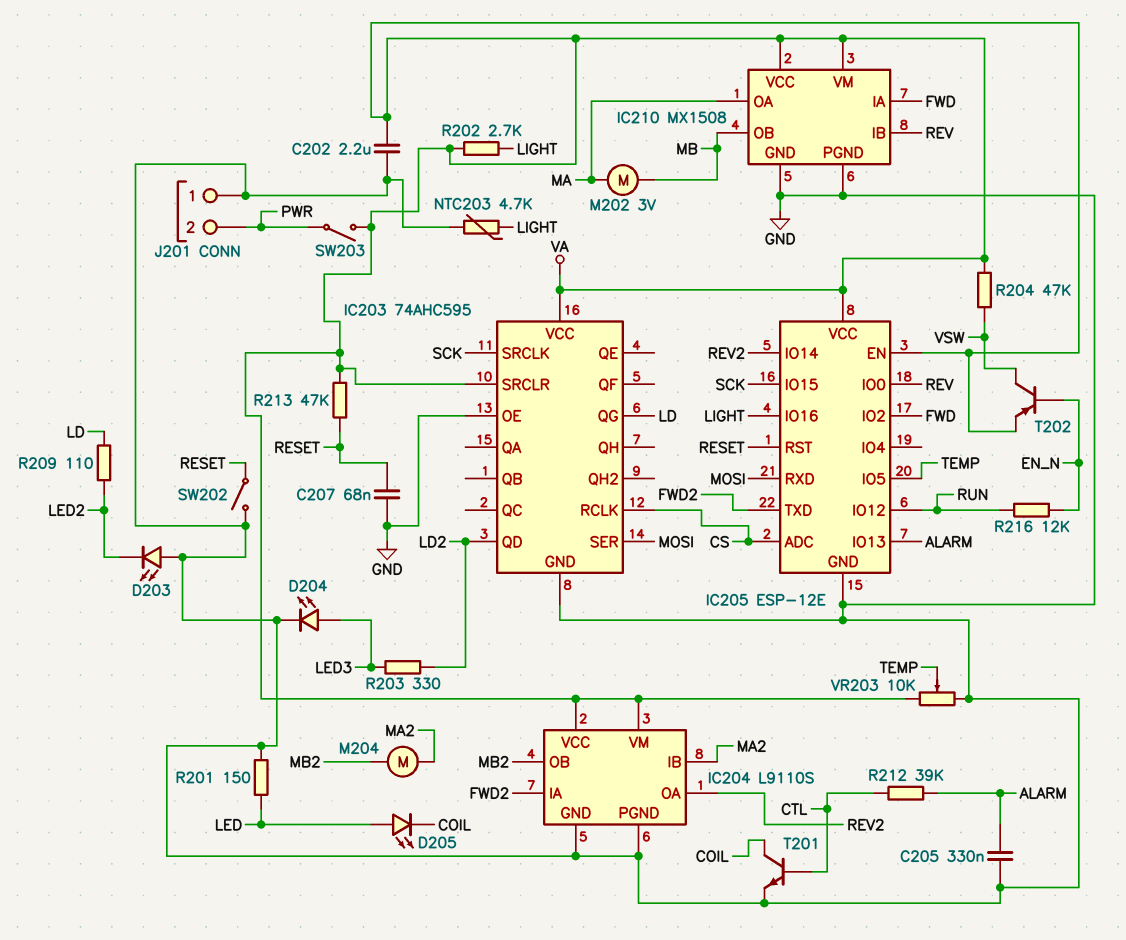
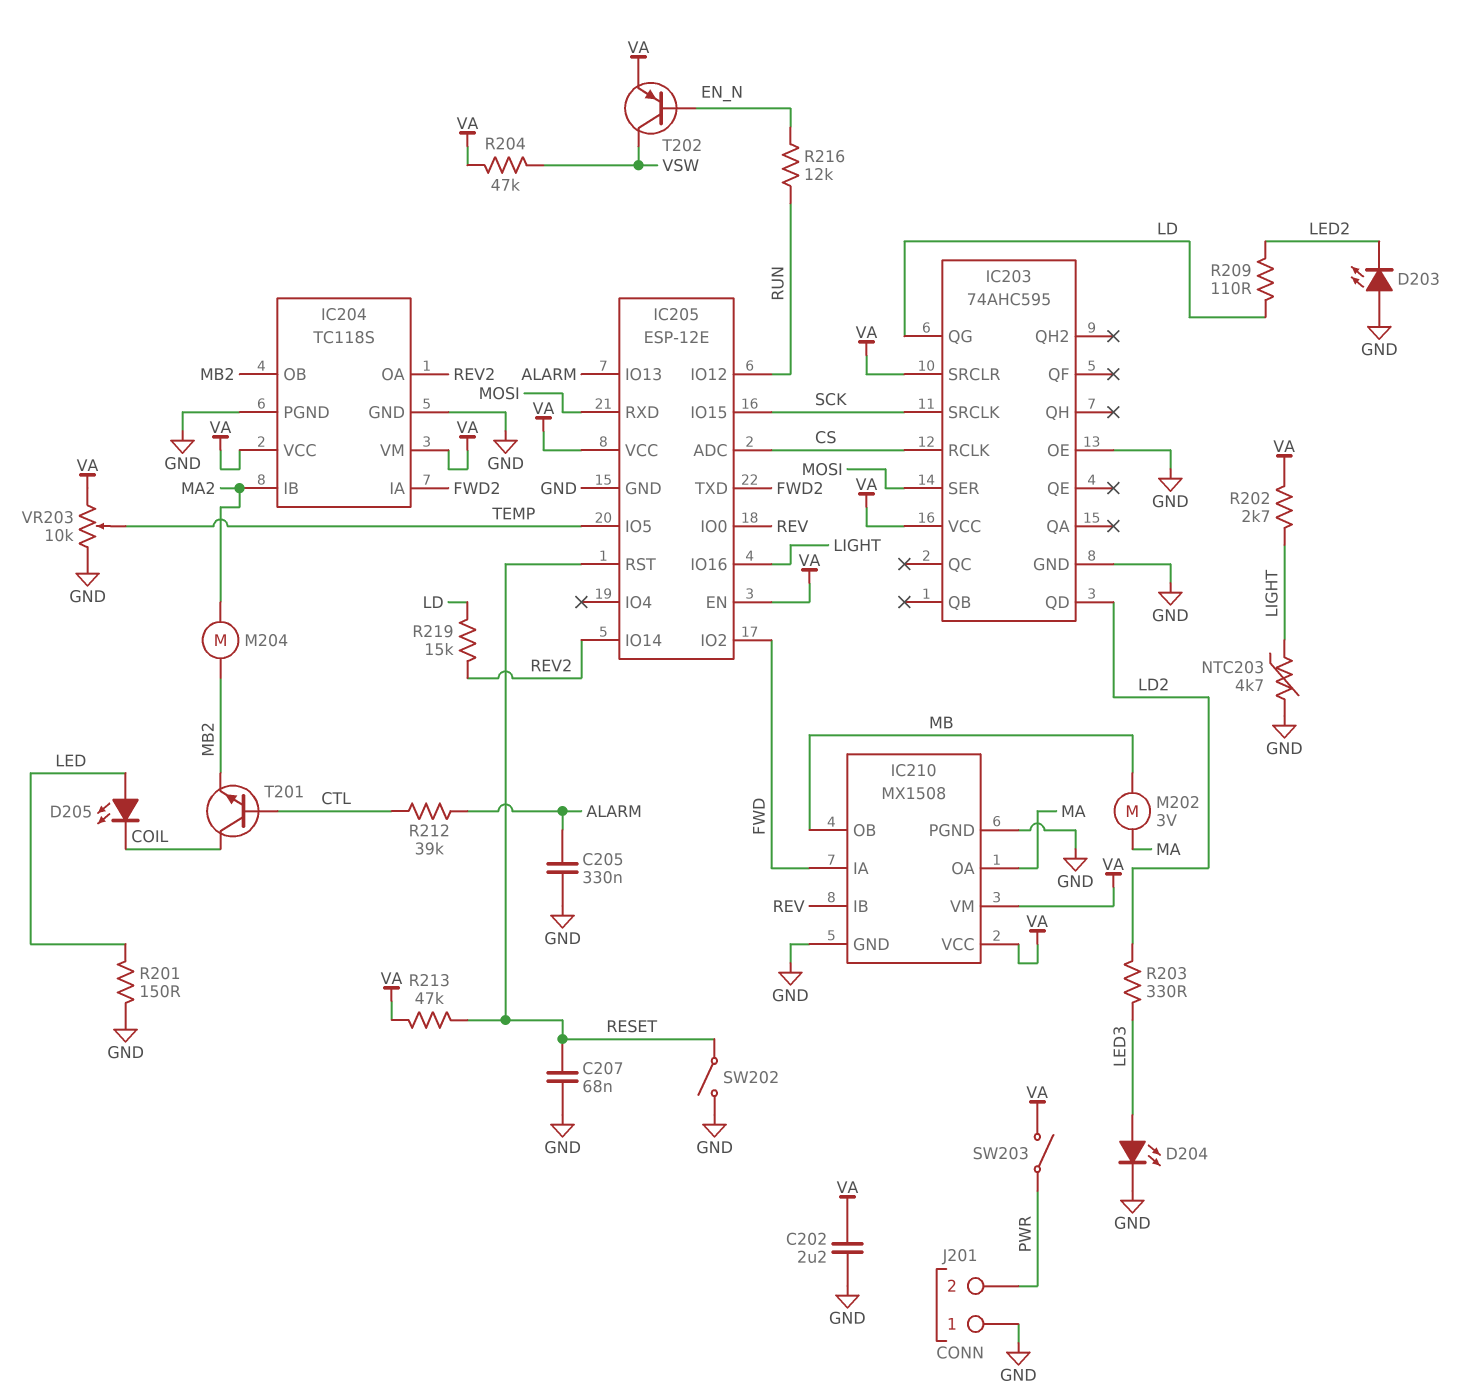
IC204: L9110S -> TC118S
R219: none -> 15k (LD, REV2)
T201: NPN (B CTL, C COIL, E GND) -> NPN (B CTL, C COIL, E MB2)

